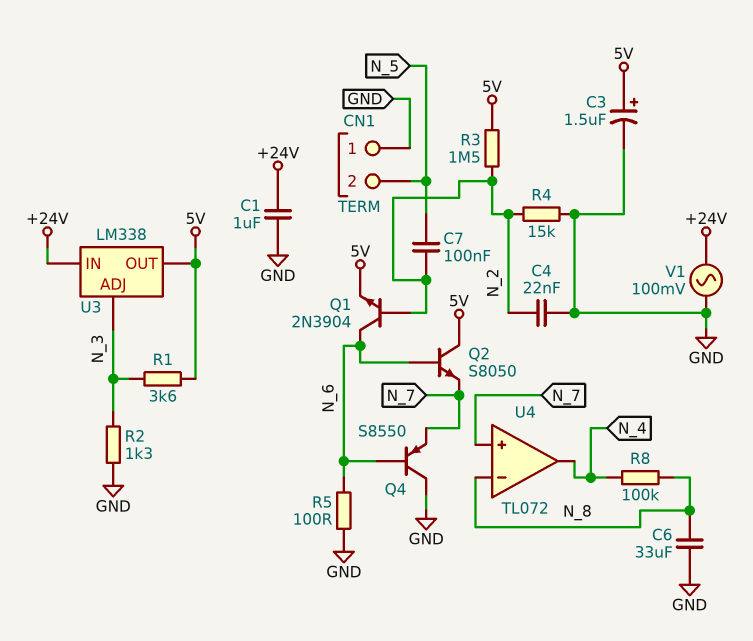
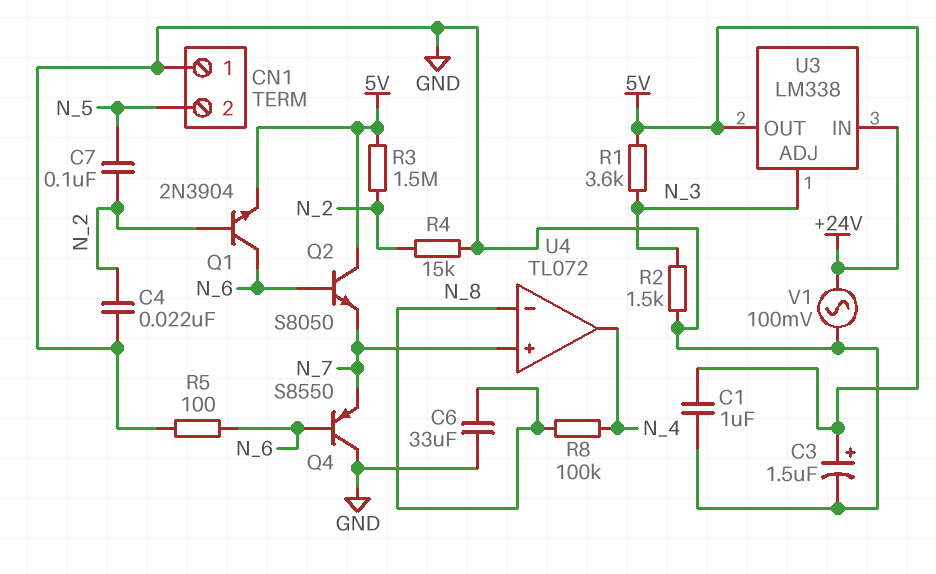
C1: 1uF (+24V, GND) -> 1uF (5V, GND)
R2: 1.3k (GND, N_3) -> 1.5k (GND, N_3)

